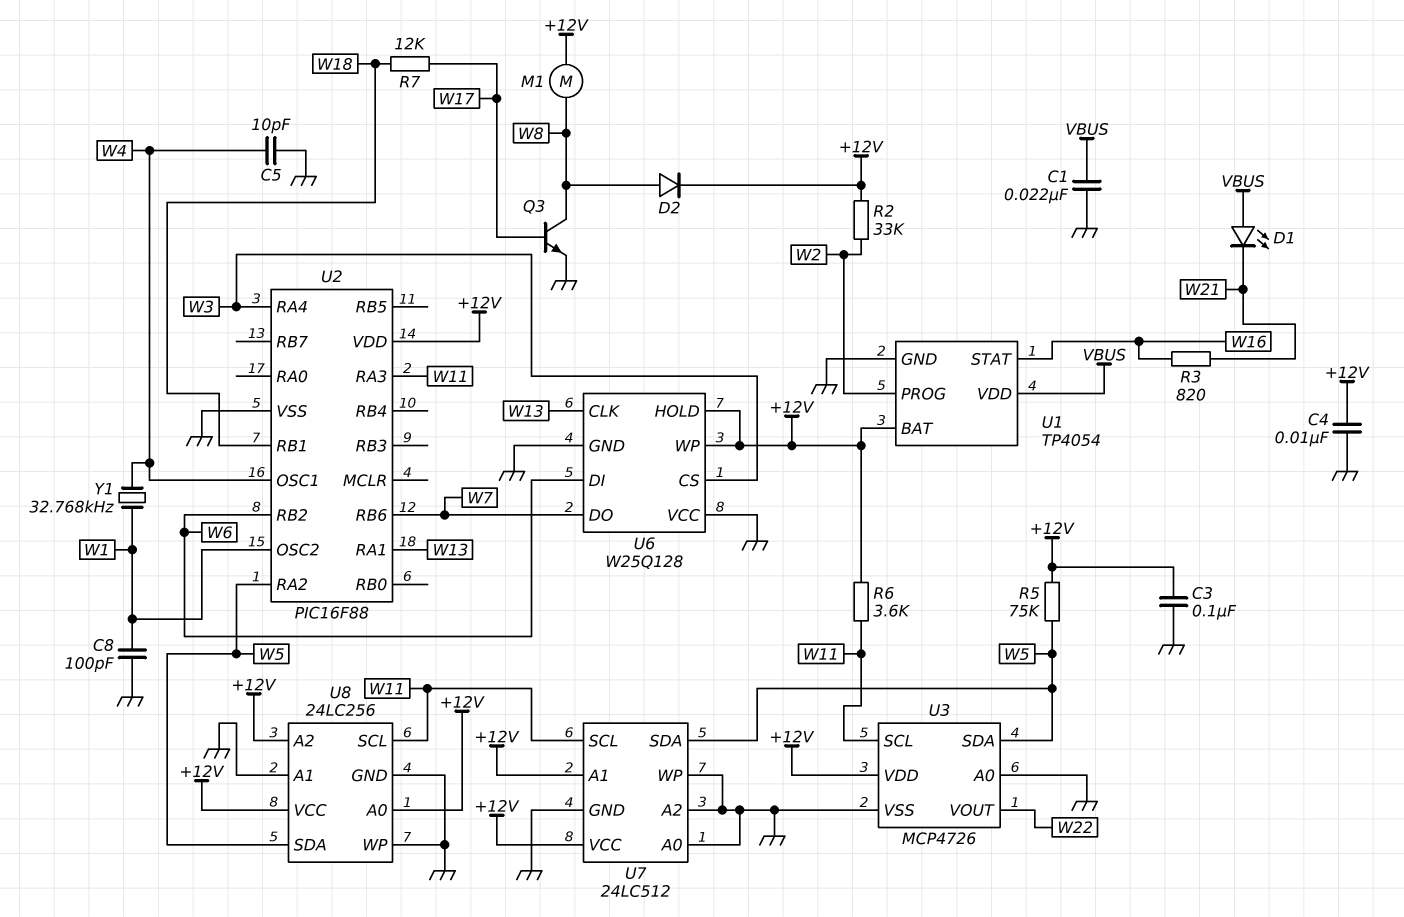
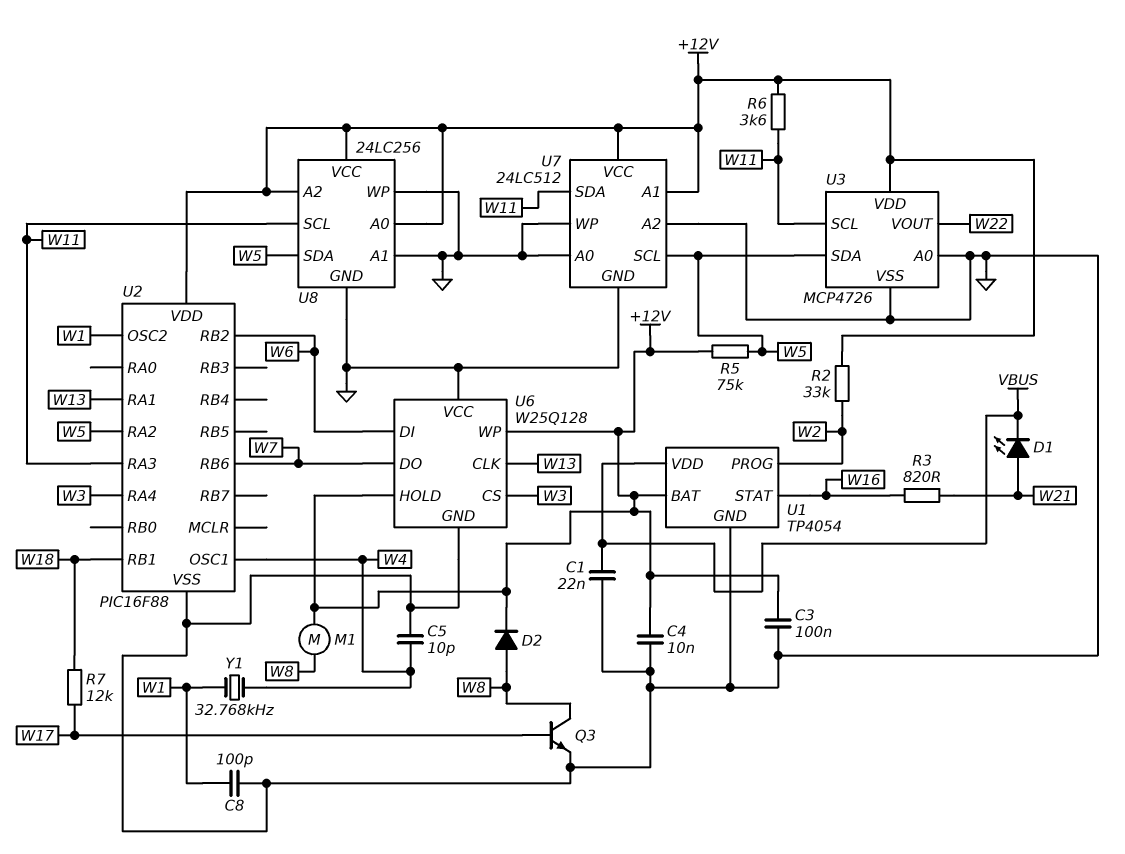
D1: LED (A VBUS, K W21) -> LED (A W21, K VBUS)
U7 pin SCL: W11 -> W5
U7 pin SDA: W5 -> W11

